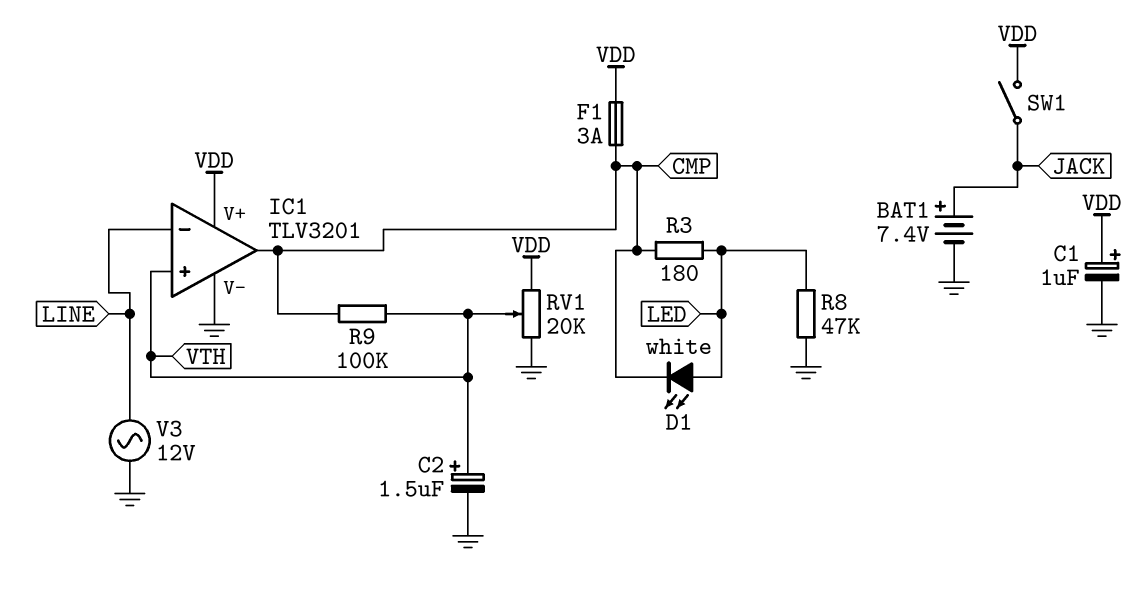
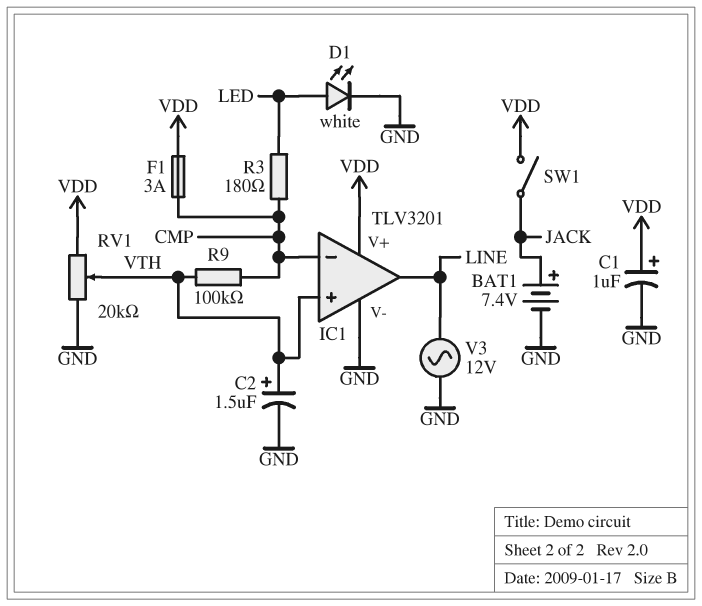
D1: LED white (A LED, K CMP) -> LED white (A LED, K GND)
IC1 pin in-: LINE -> CMP
IC1 pin out: CMP -> LINE
R8: 47k (GND, LED) -> none

